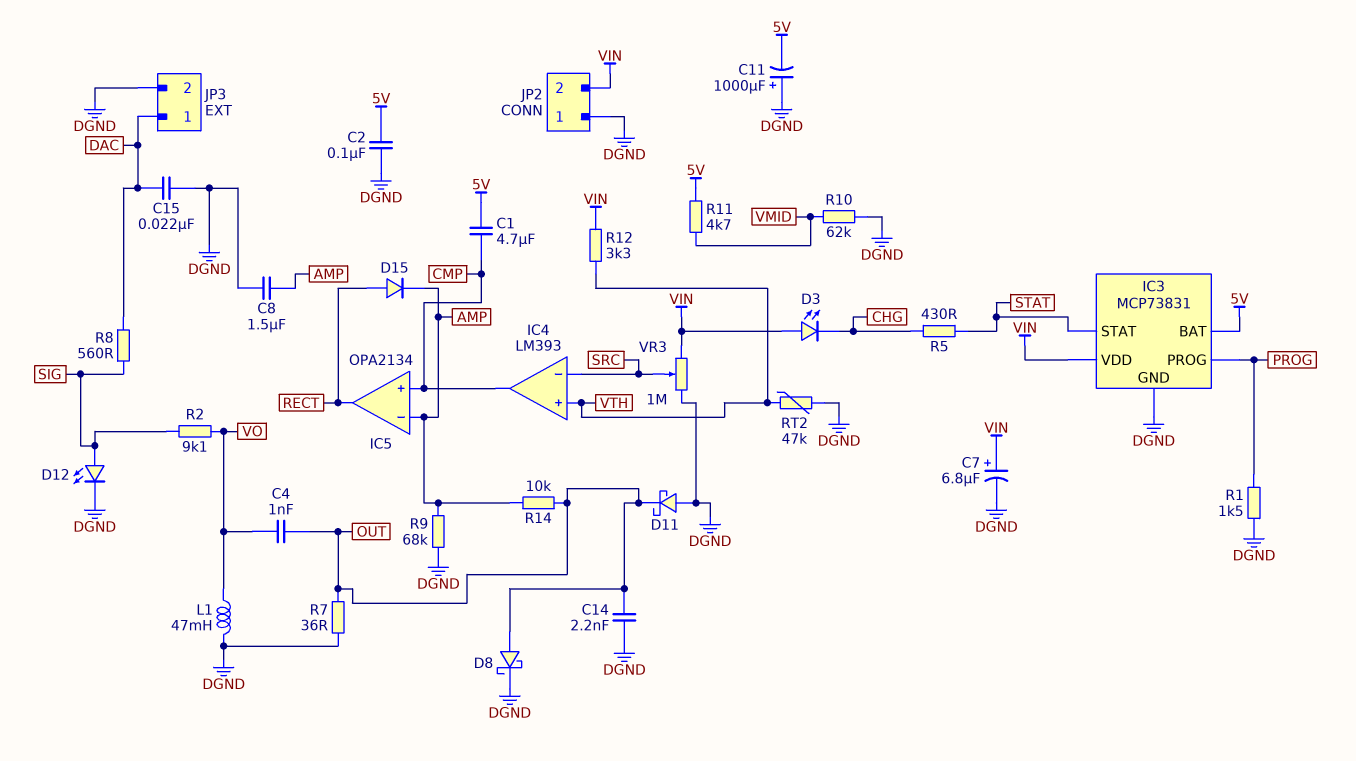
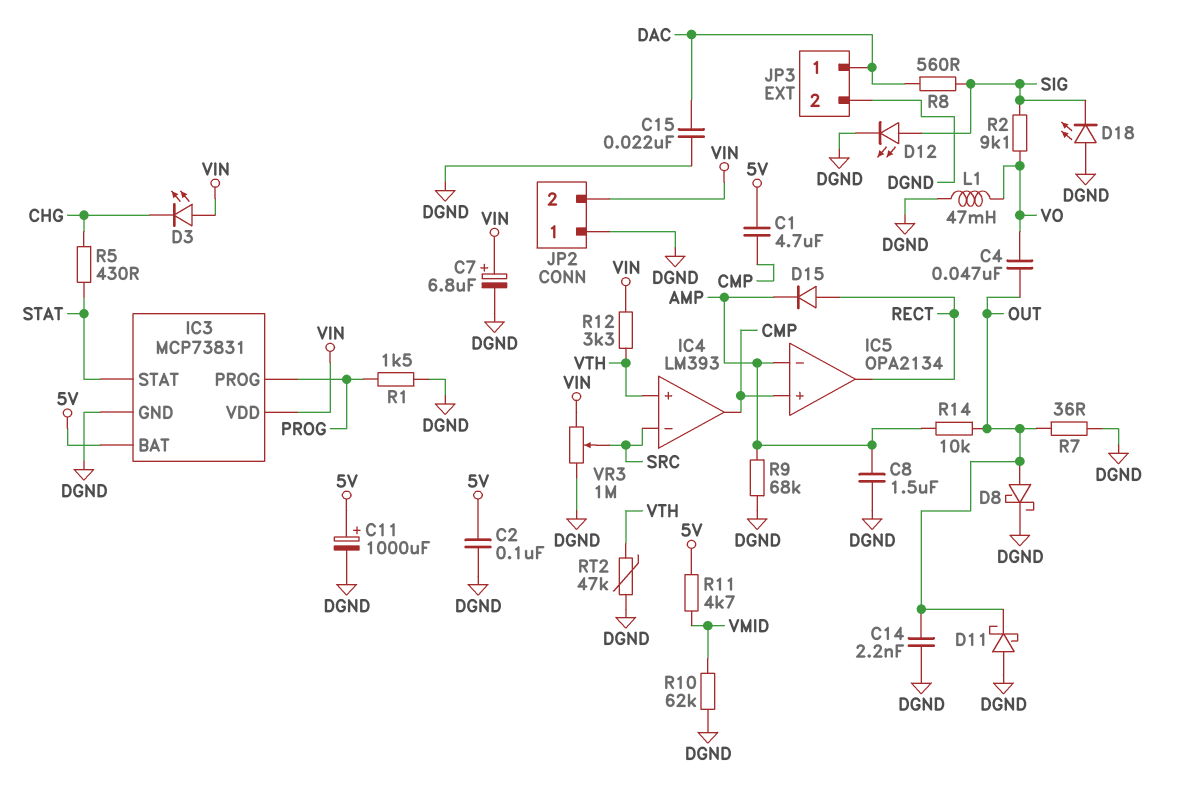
C4: 1nF (OUT, VO) -> 47nF (OUT, VO)
C11: 1000uF (plus DGND, minus 5V) -> 1000uF (plus 5V, minus DGND)
D18: none -> LED (A DGND, K SIG)

